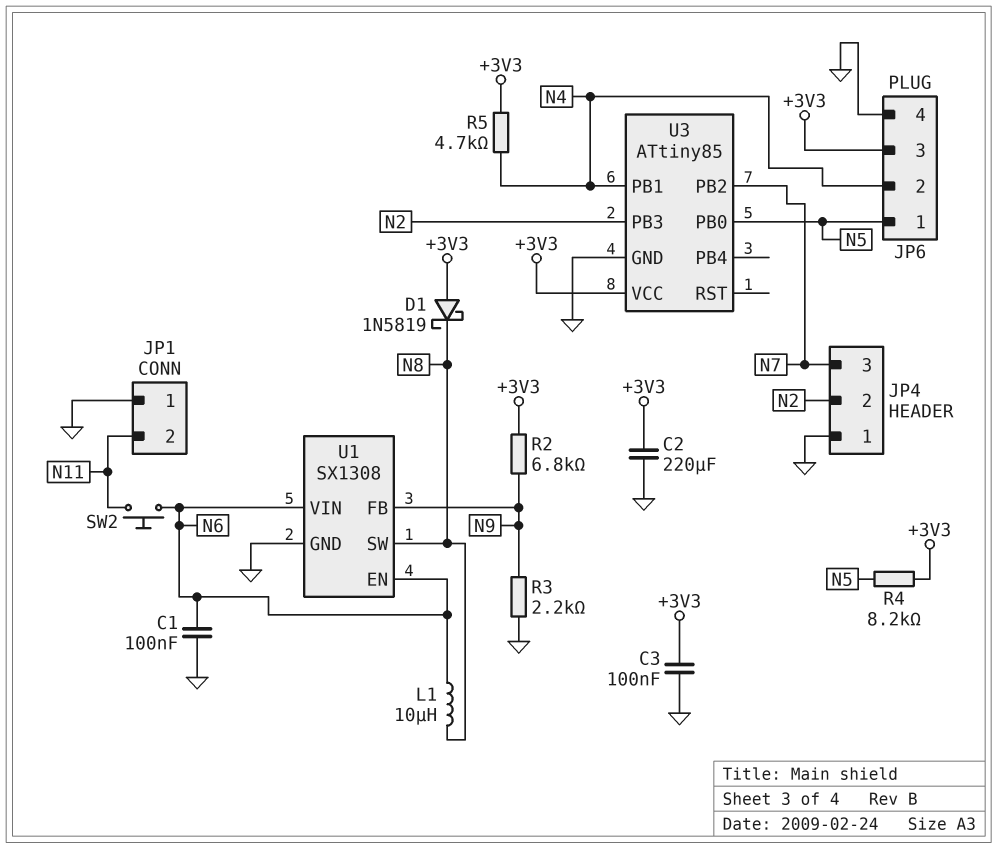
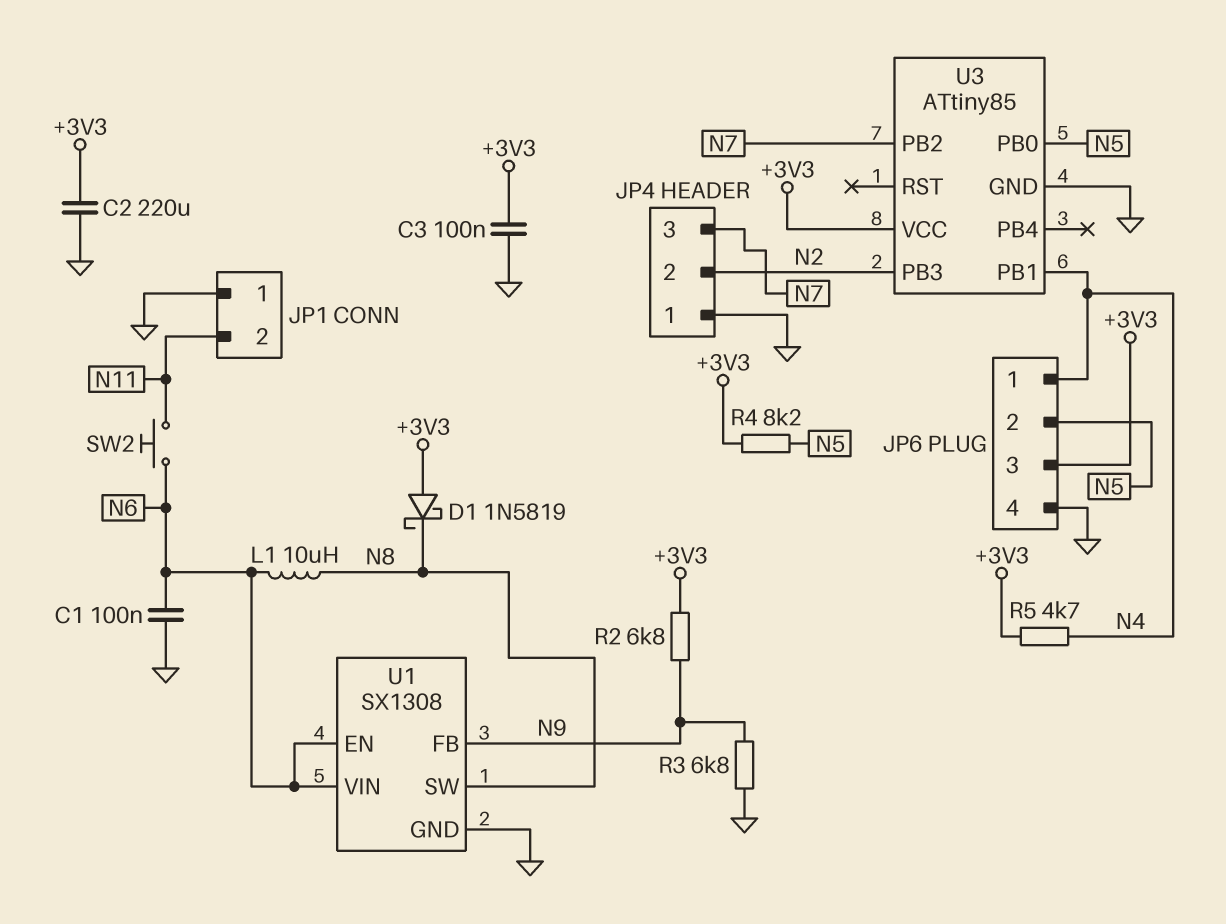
JP6 pin 1: N5 -> N4
JP6 pin 2: N4 -> N5
R3: 2.2k (GND, N9) -> 6.8k (GND, N9)

